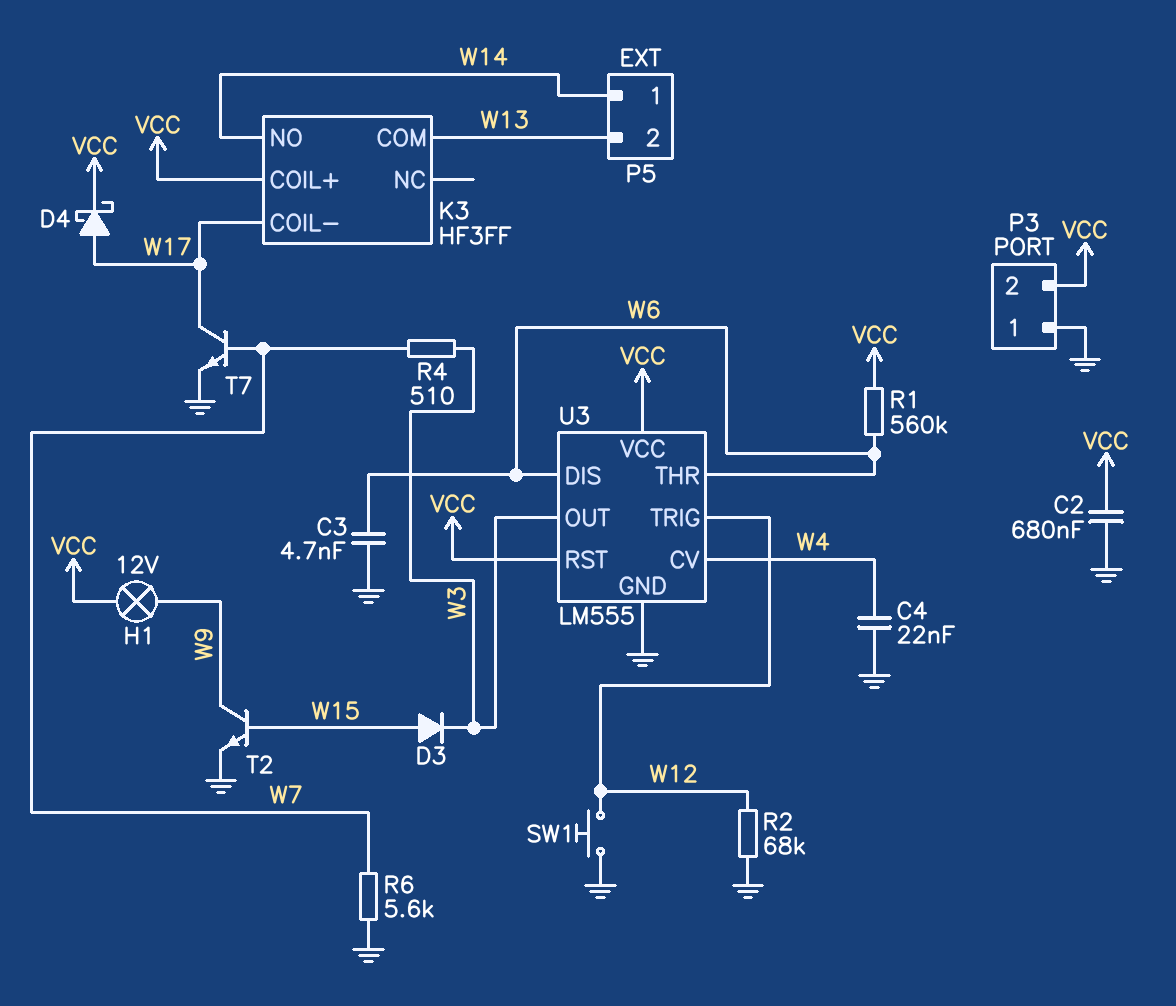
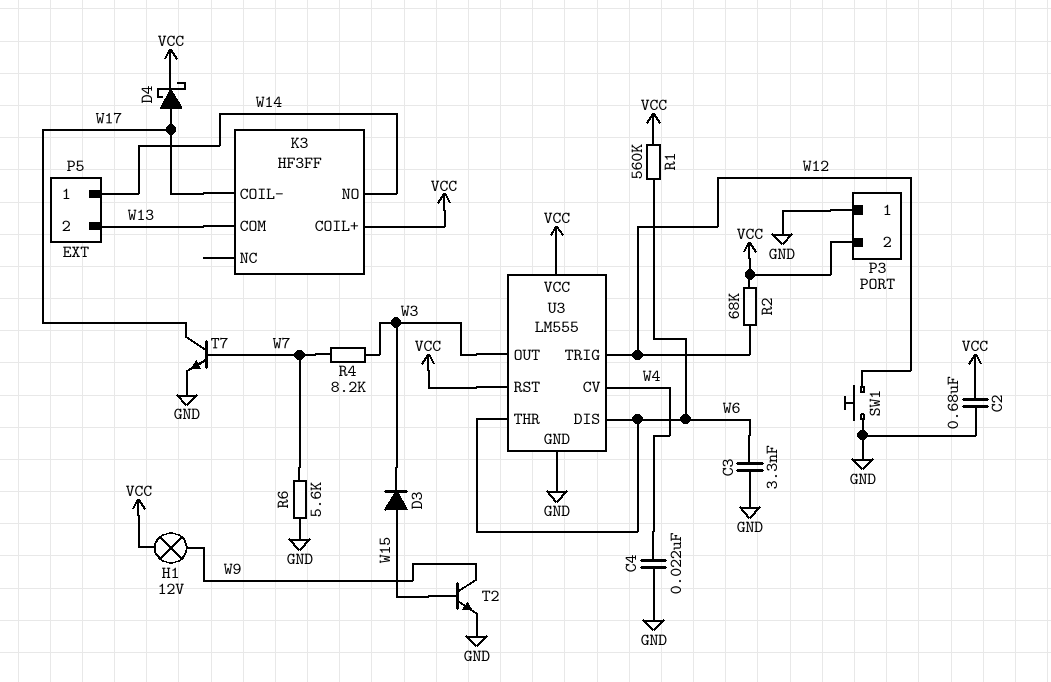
C3: 4.7nF (GND, W6) -> 3.3nF (GND, W6)
R2: 68k (GND, W12) -> 68k (VCC, W12)
R4: 510 (W3, W7) -> 8.2k (W3, W7)

